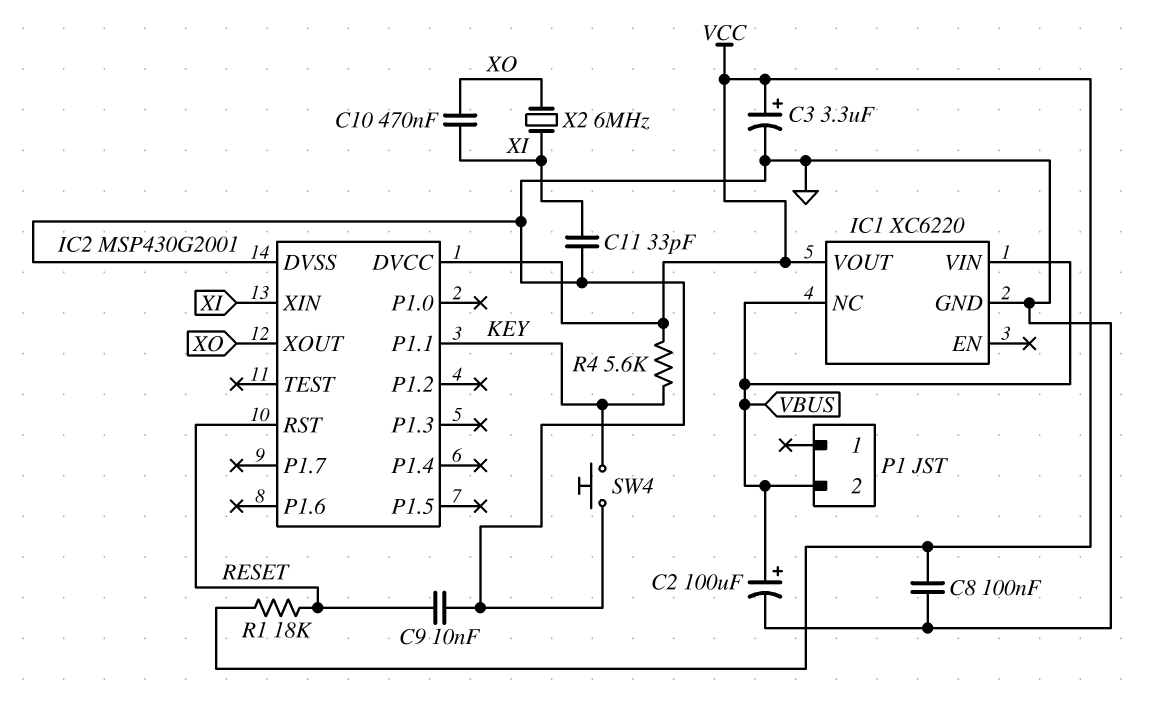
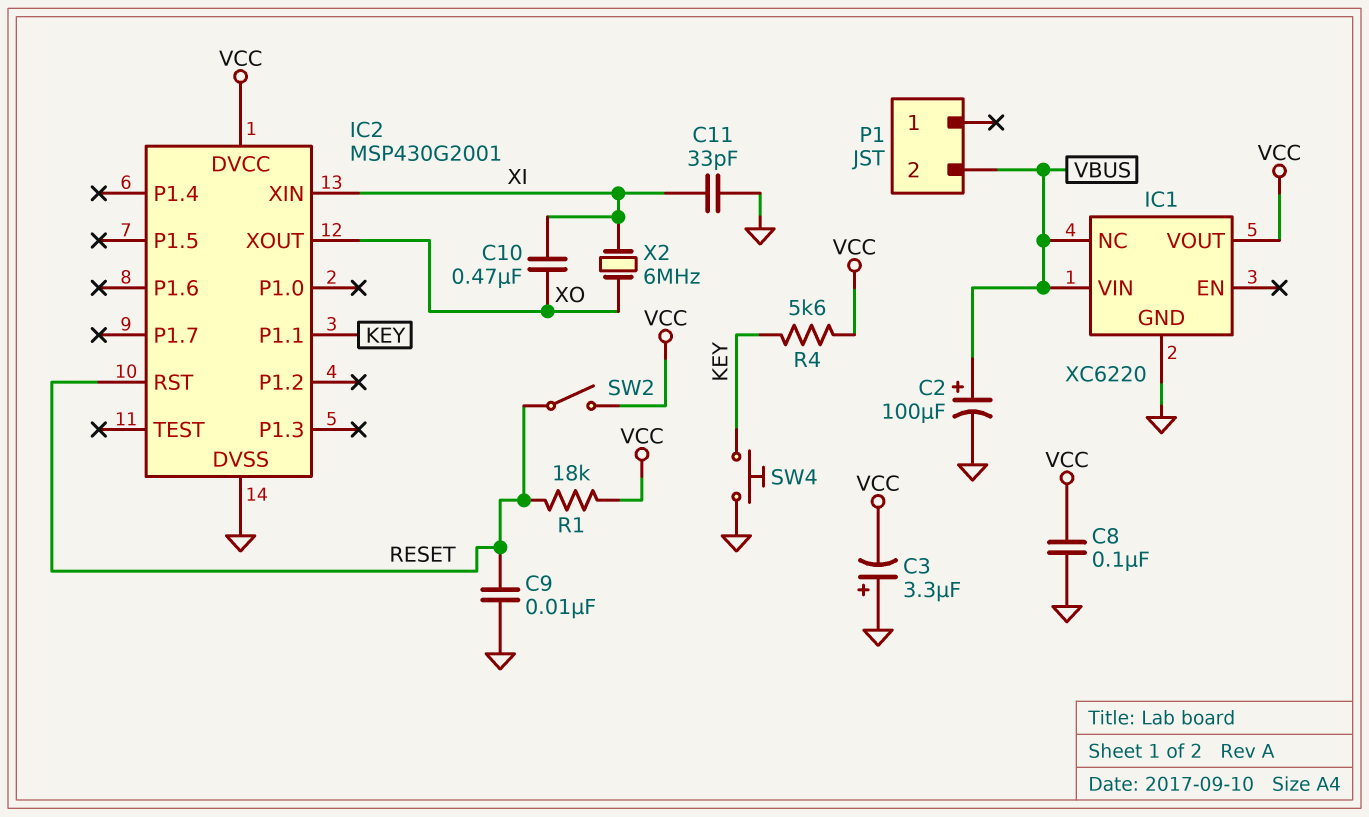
C3: 3.3uF (plus VCC, minus GND) -> 3.3uF (plus GND, minus VCC)
SW2: none -> switch (RESET, VCC)

